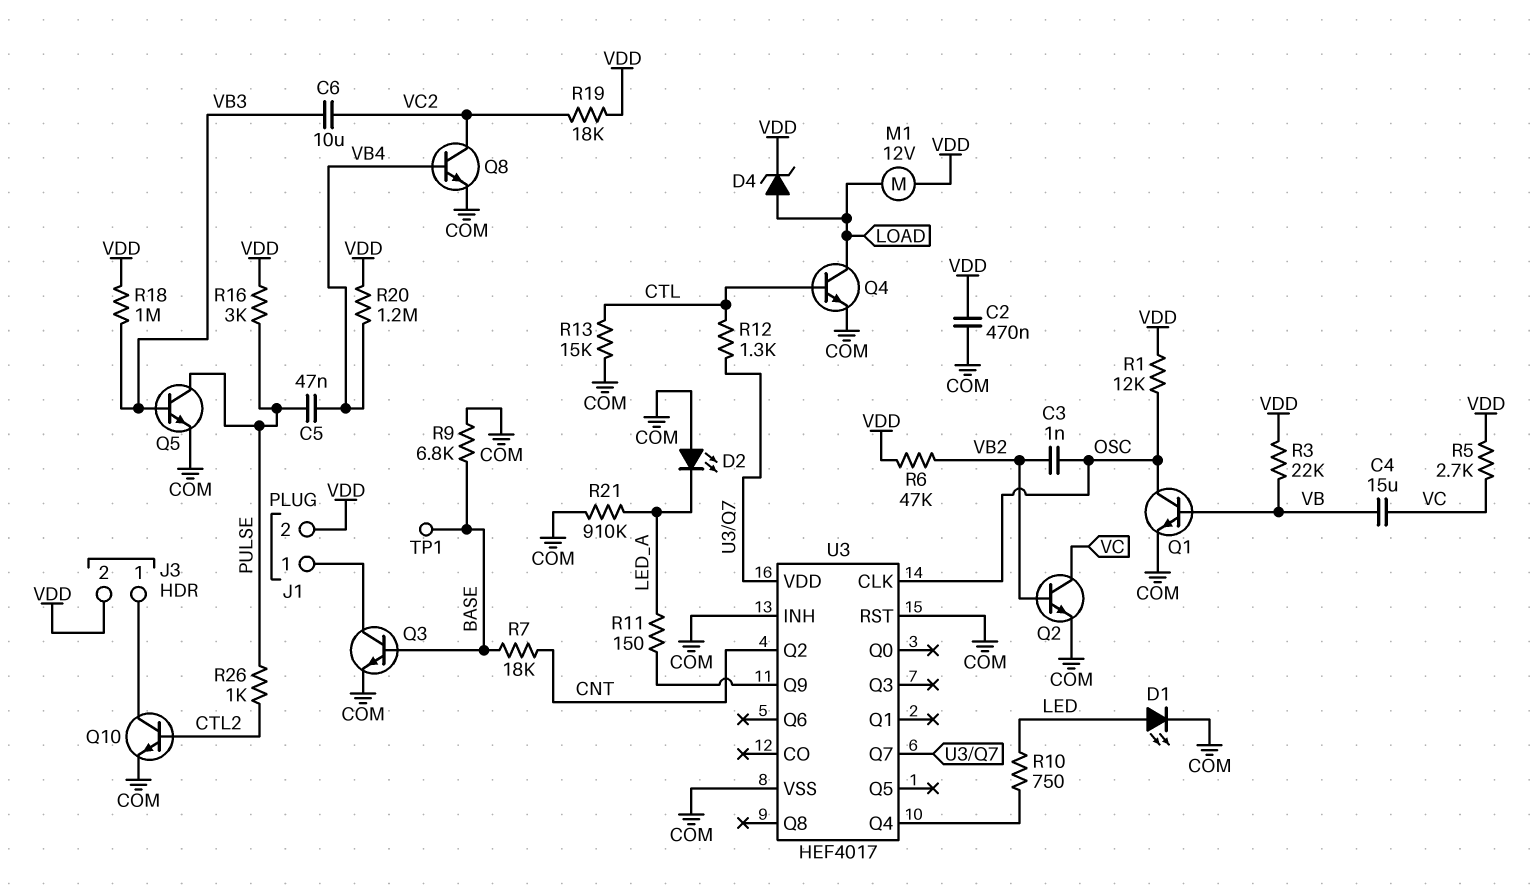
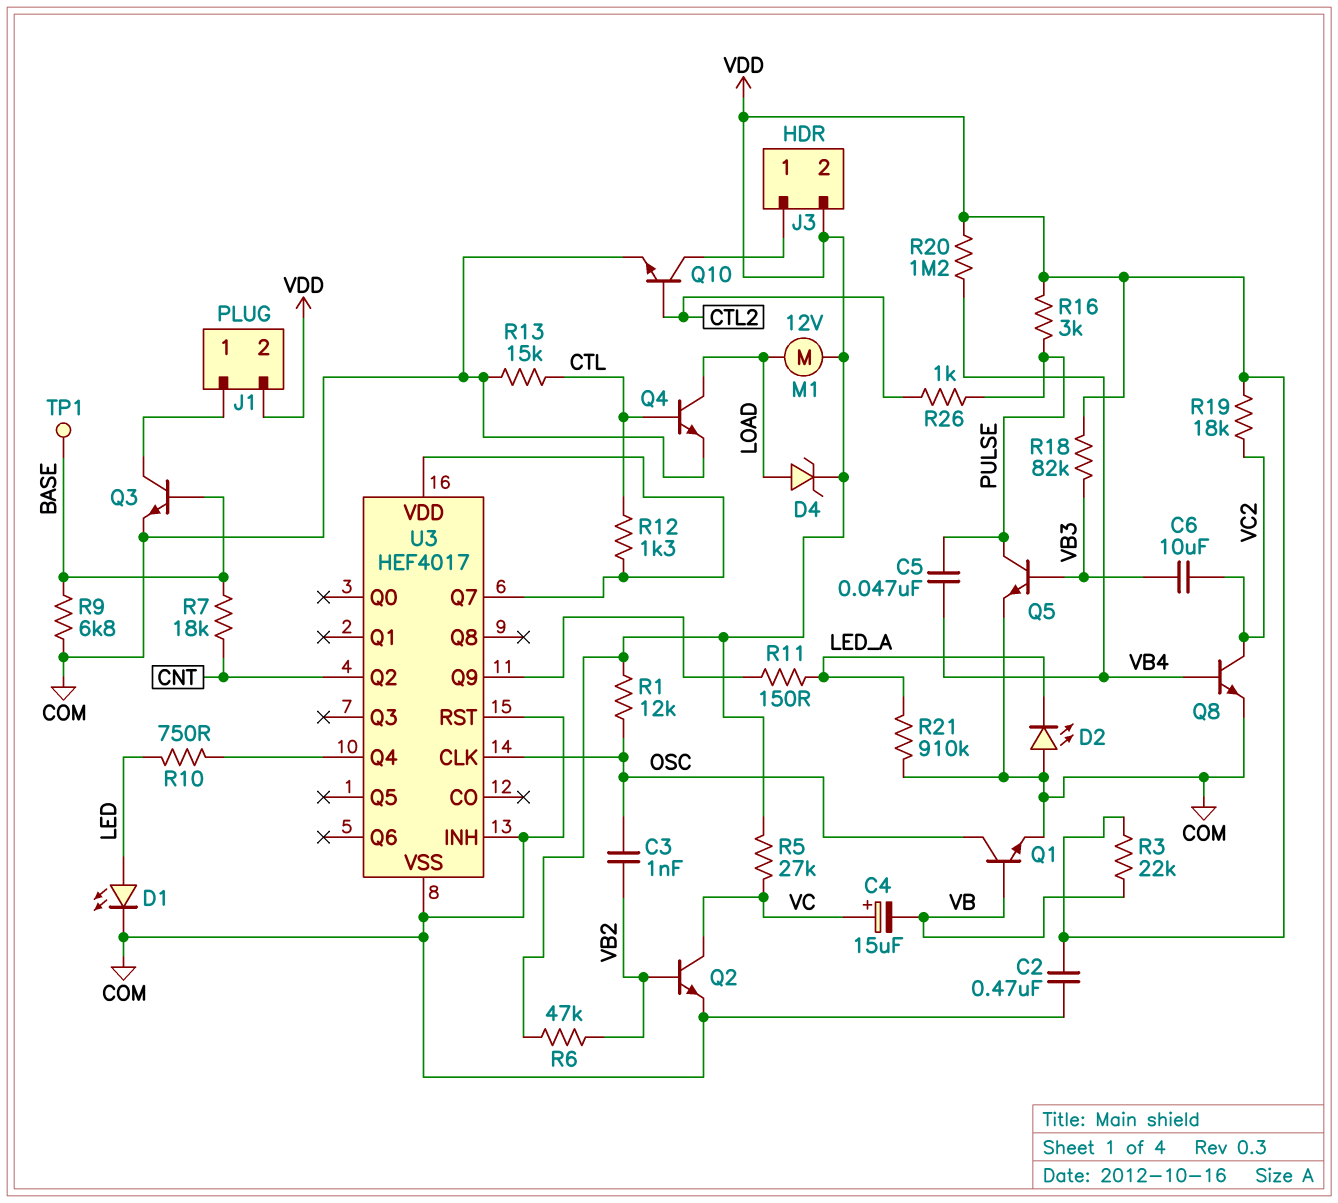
C4: 15uF (VB, VC) -> 15uF (plus VC, minus VB)
R5: 2.7k (VC, VDD) -> 27k (VC, VDD)
R18: 1M (VB3, VDD) -> 82k (VB3, VDD)

